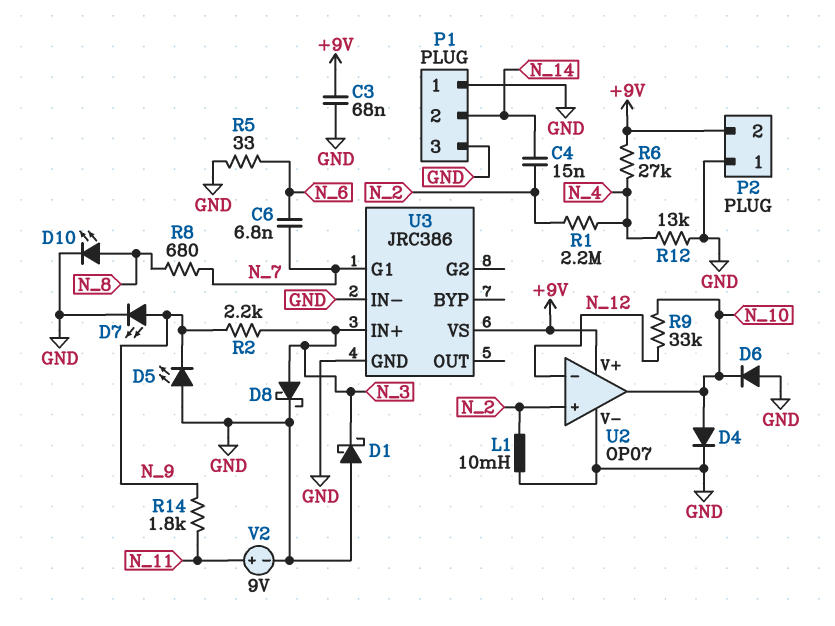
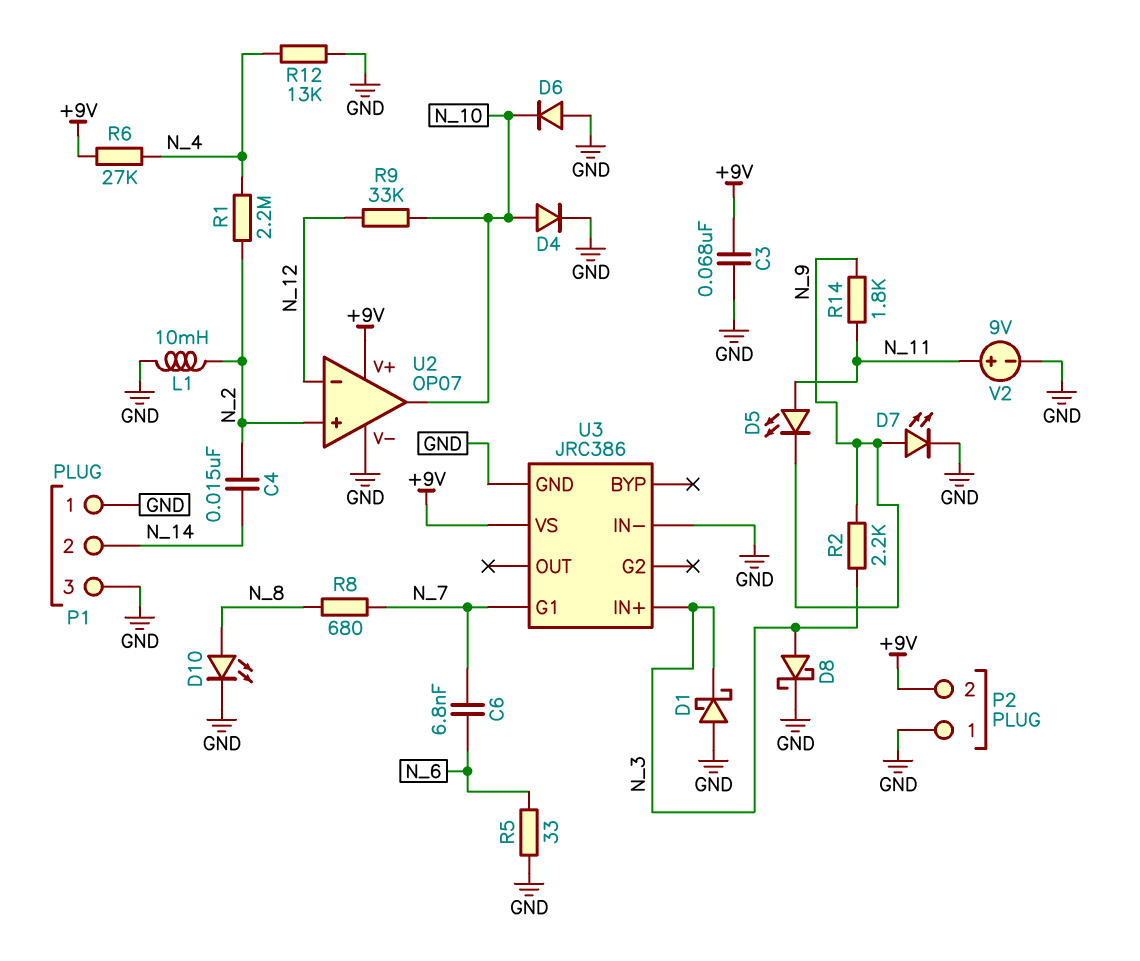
D5: LED (A GND, K N_9) -> LED (A N_11, K N_9)

